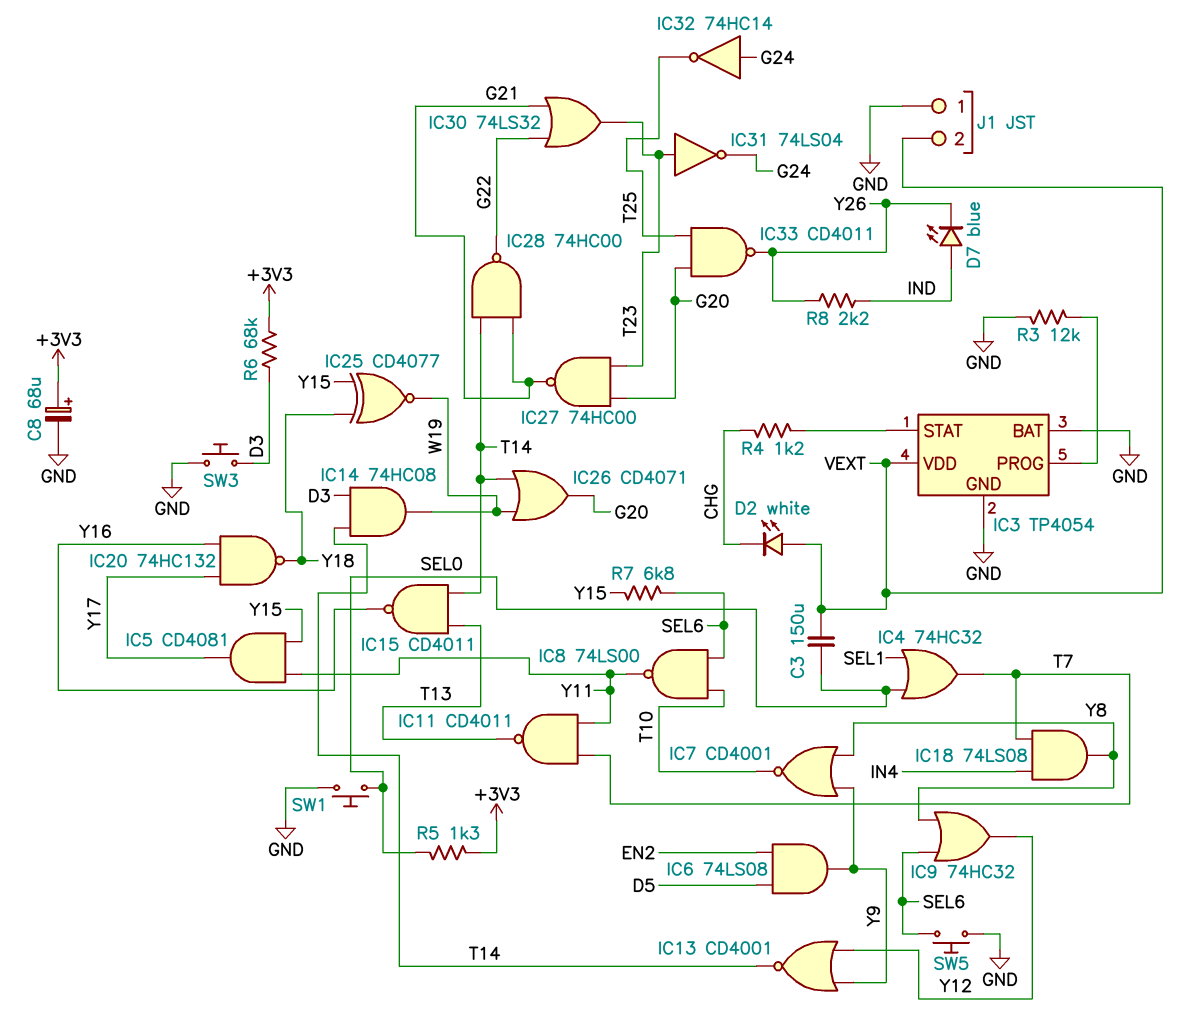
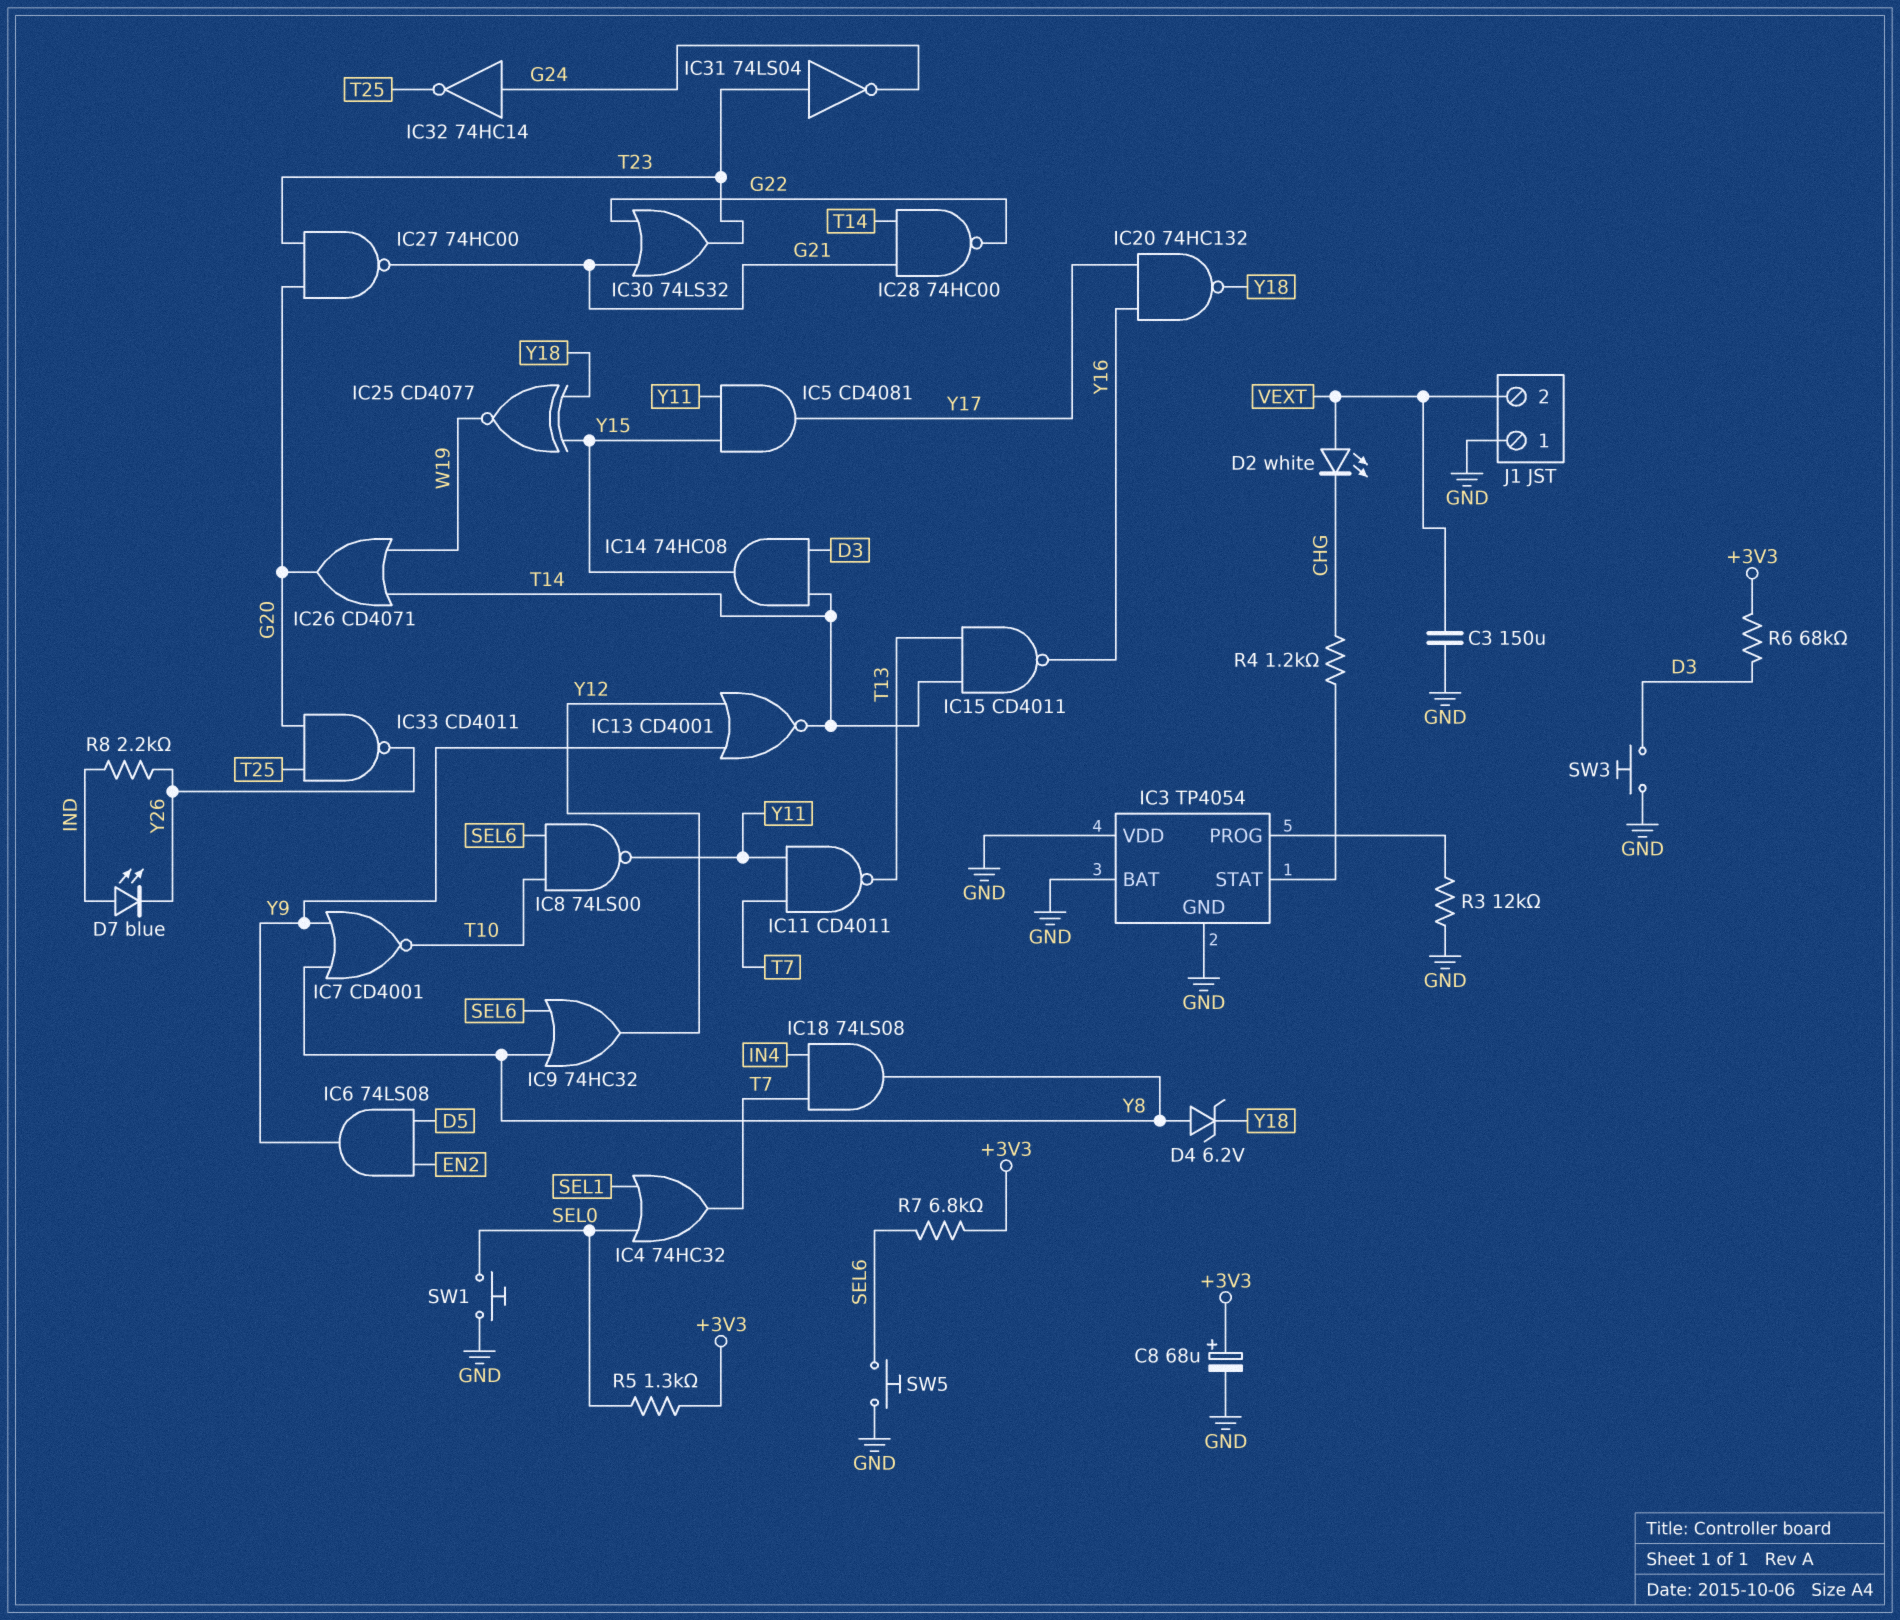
C3: 150uF (SEL0, VEXT) -> 150uF (GND, VEXT)
D4: none -> zener 6.2V (A Y8, K Y18)
IC3 pin VDD: VEXT -> GND
IC14: AND 74HC08 (in D3, in T14, out W19) -> AND 74HC08 (in D3, in T14, out Y15)
R7: 6.8k (SEL6, Y15) -> 6.8k (+3V3, SEL6)

